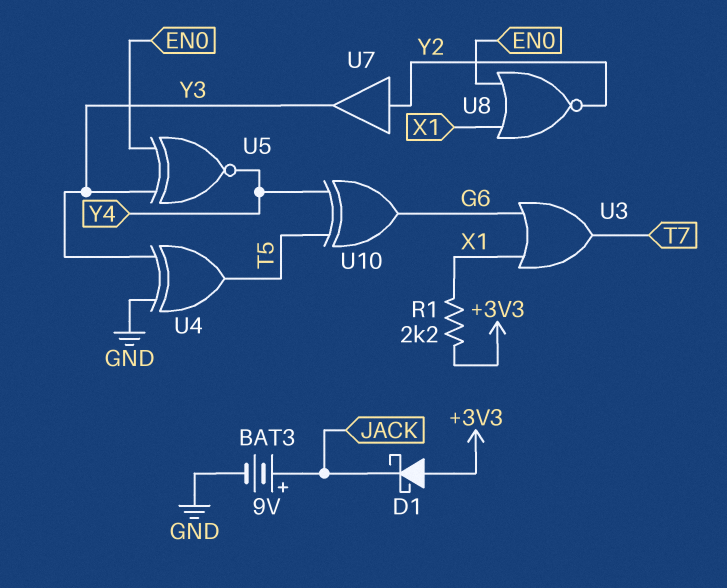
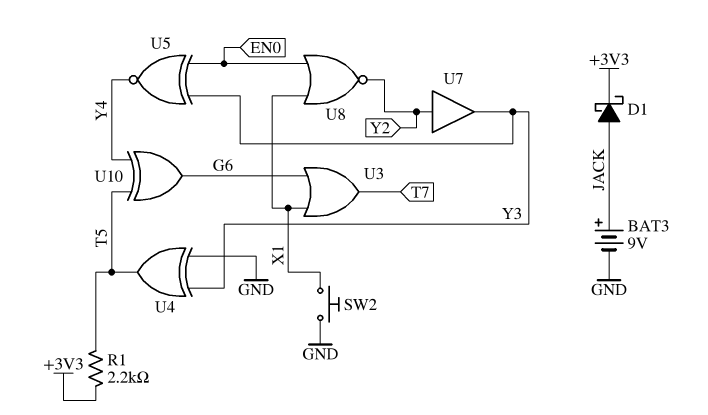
D1: schottky (A +3V3, K JACK) -> schottky (A JACK, K +3V3)
R1: 2.2k (+3V3, X1) -> 2.2k (+3V3, T5)
SW2: none -> button (GND, X1)

